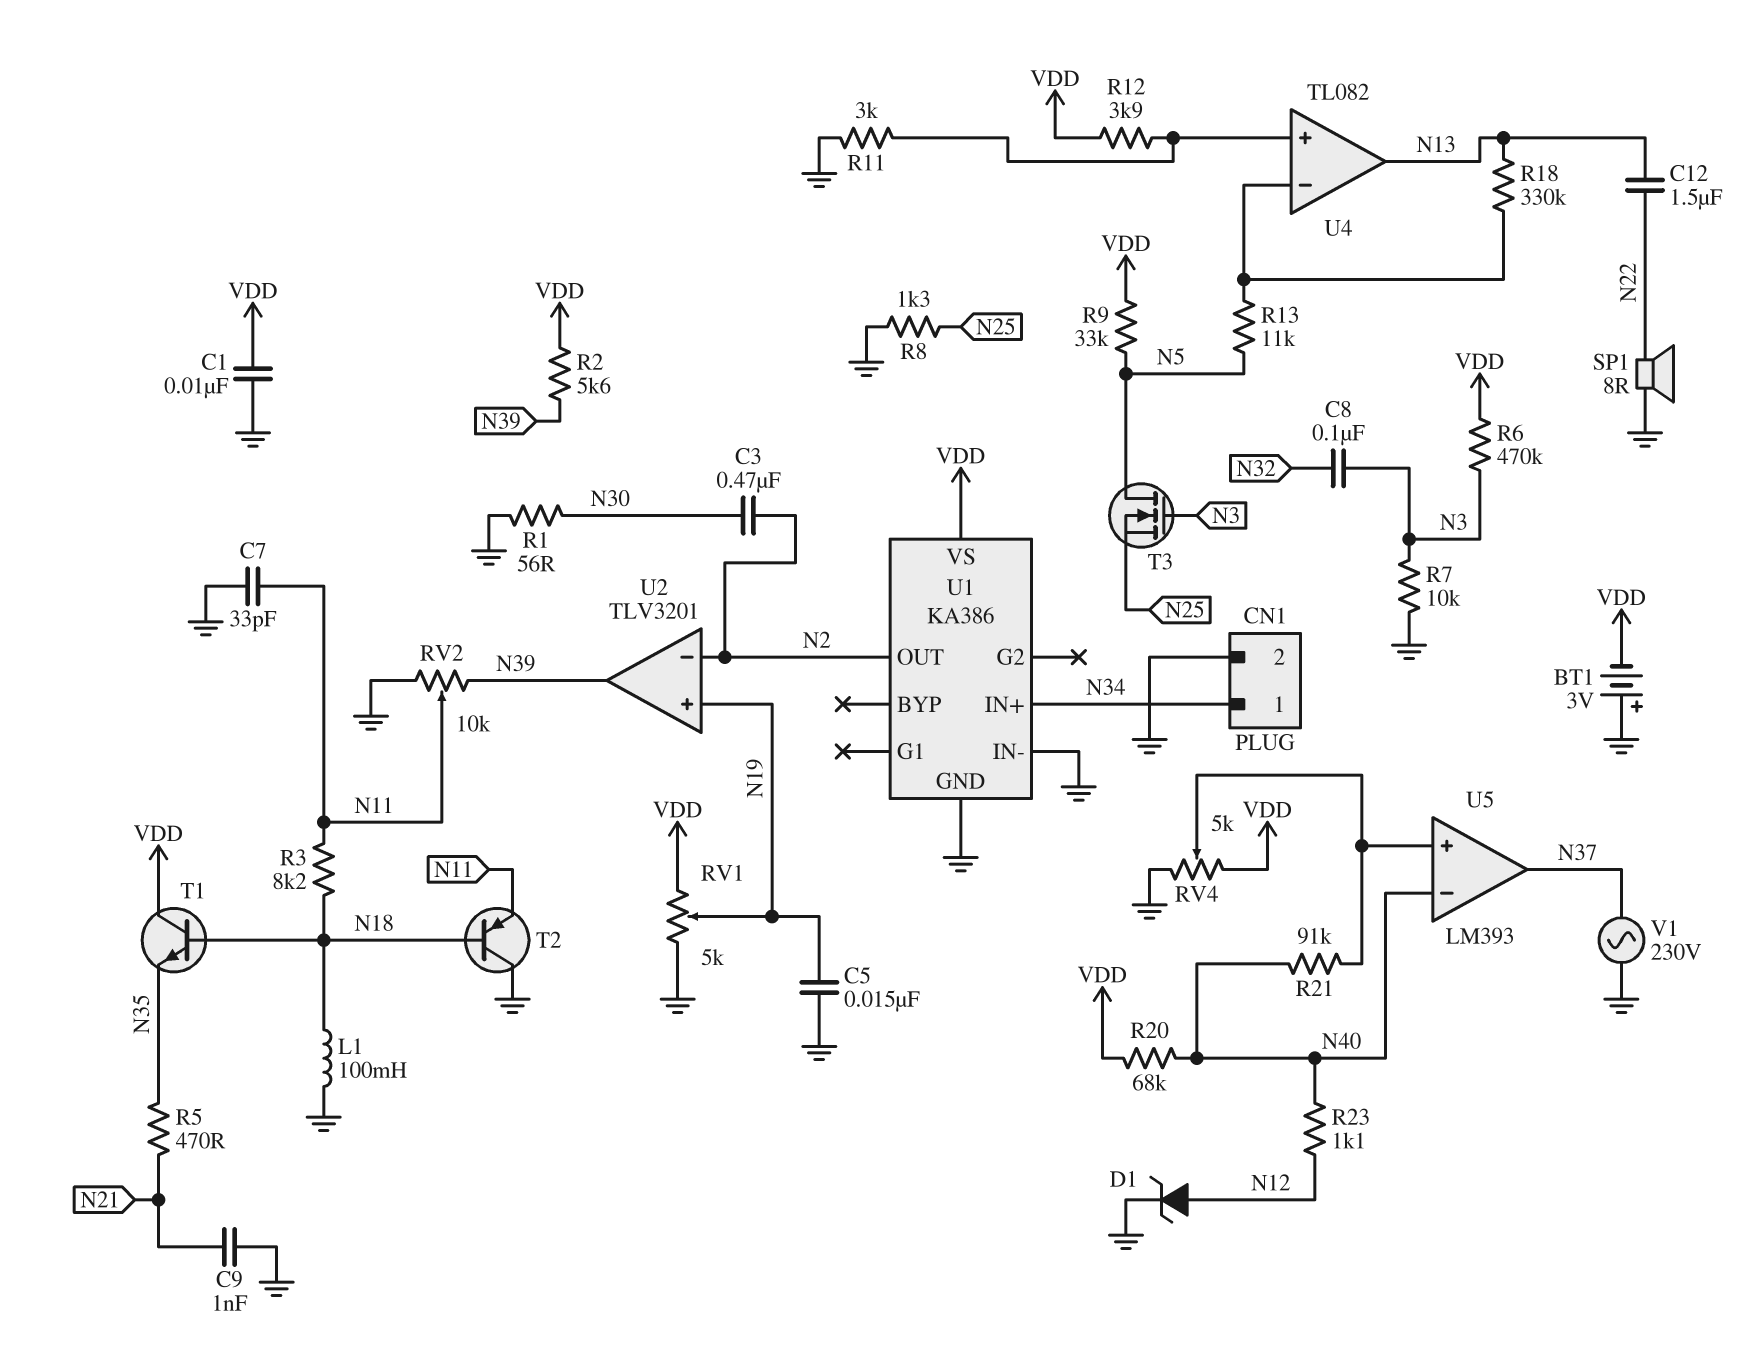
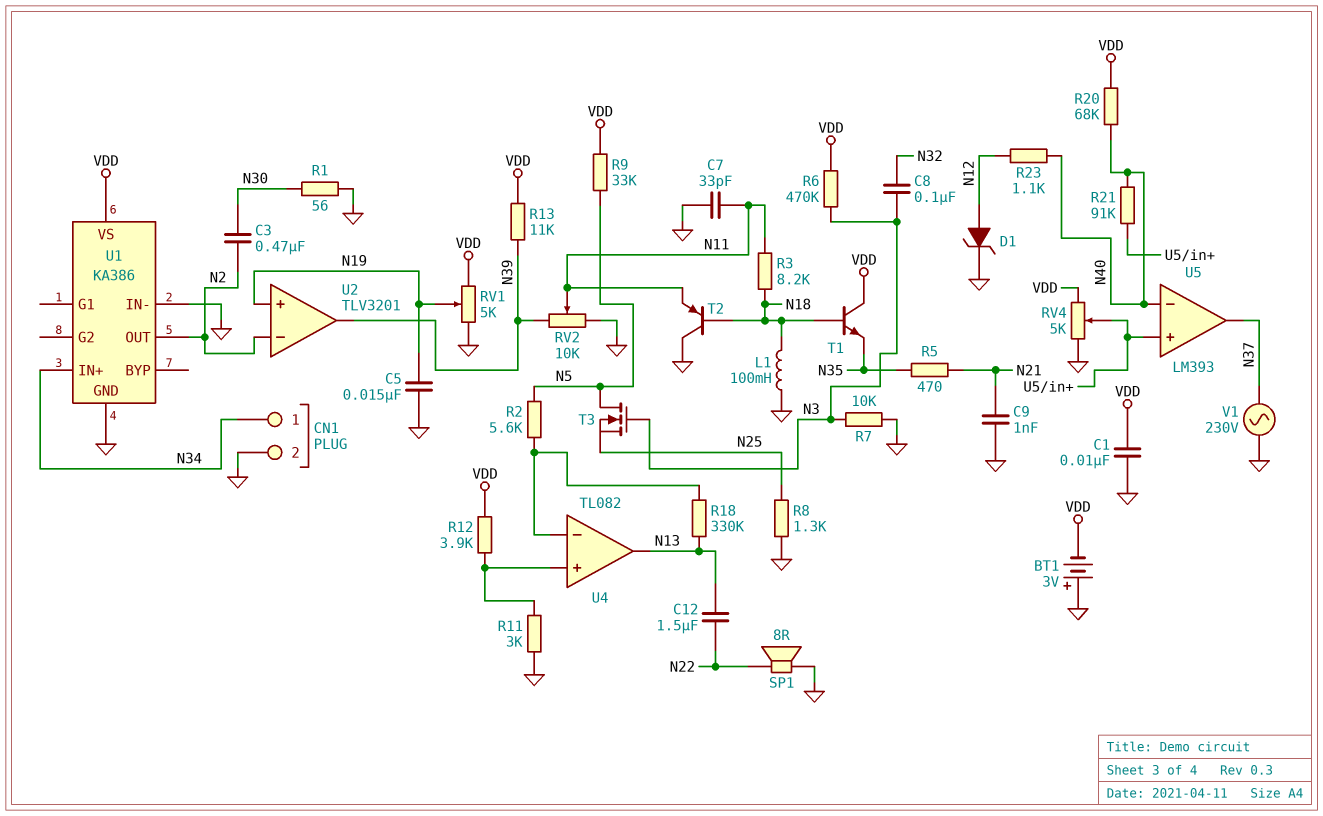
R2: 5.6k (N39, VDD) -> 5.6k (N5, U4/in-)
R13: 11k (N5, U4/in-) -> 11k (N39, VDD)

